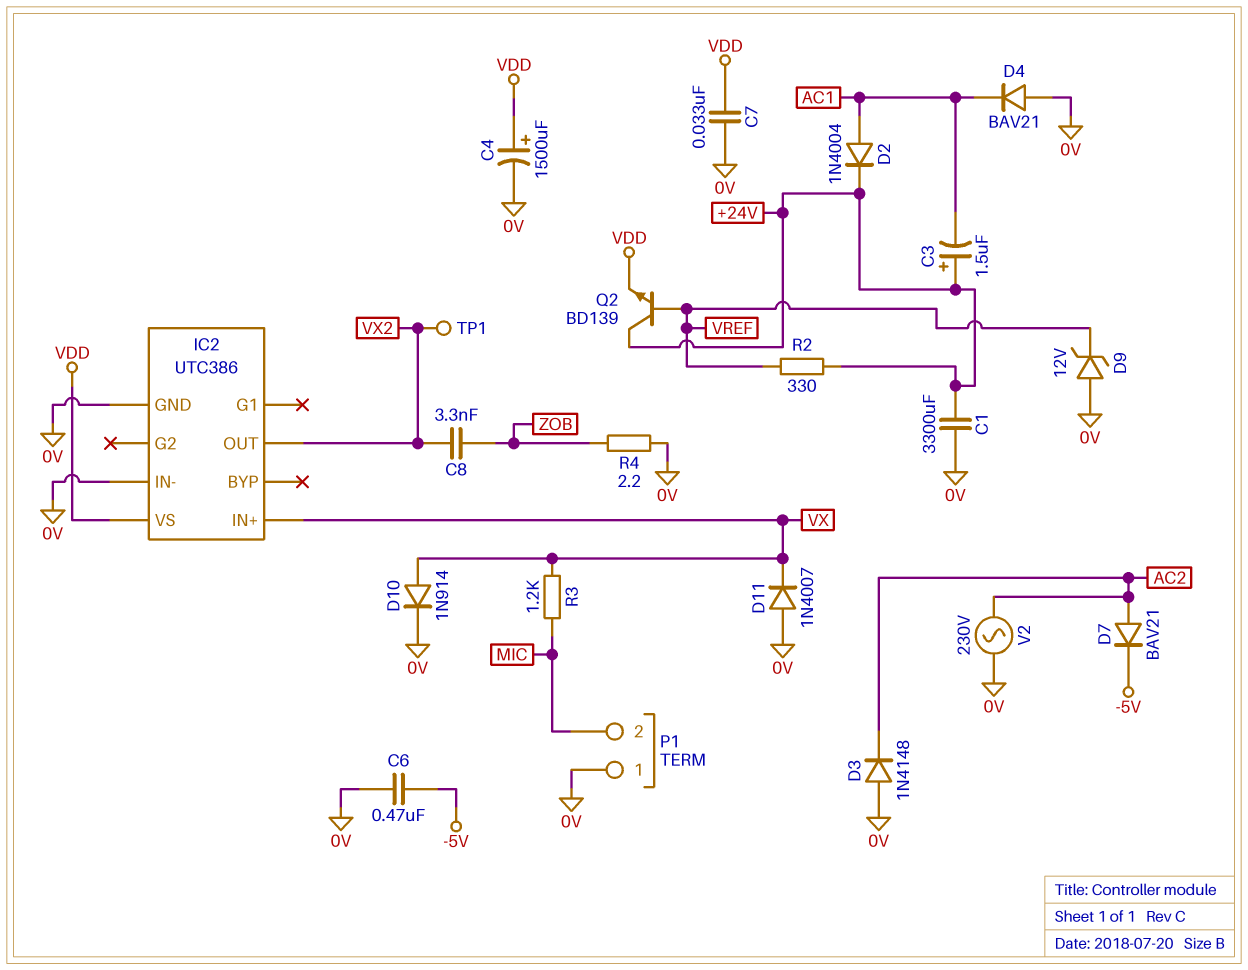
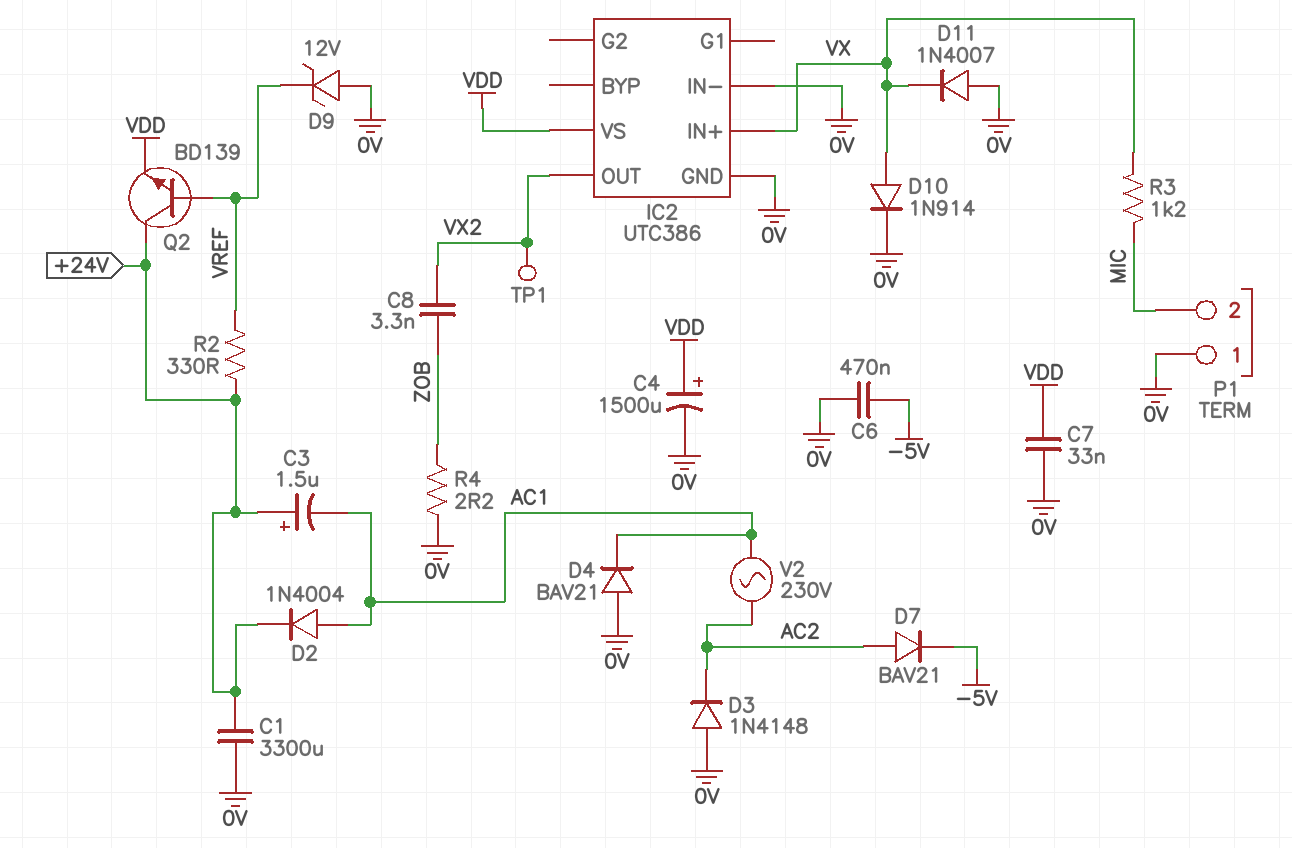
V2: AC 230V (0V, AC2) -> AC 230V (AC1, AC2)

